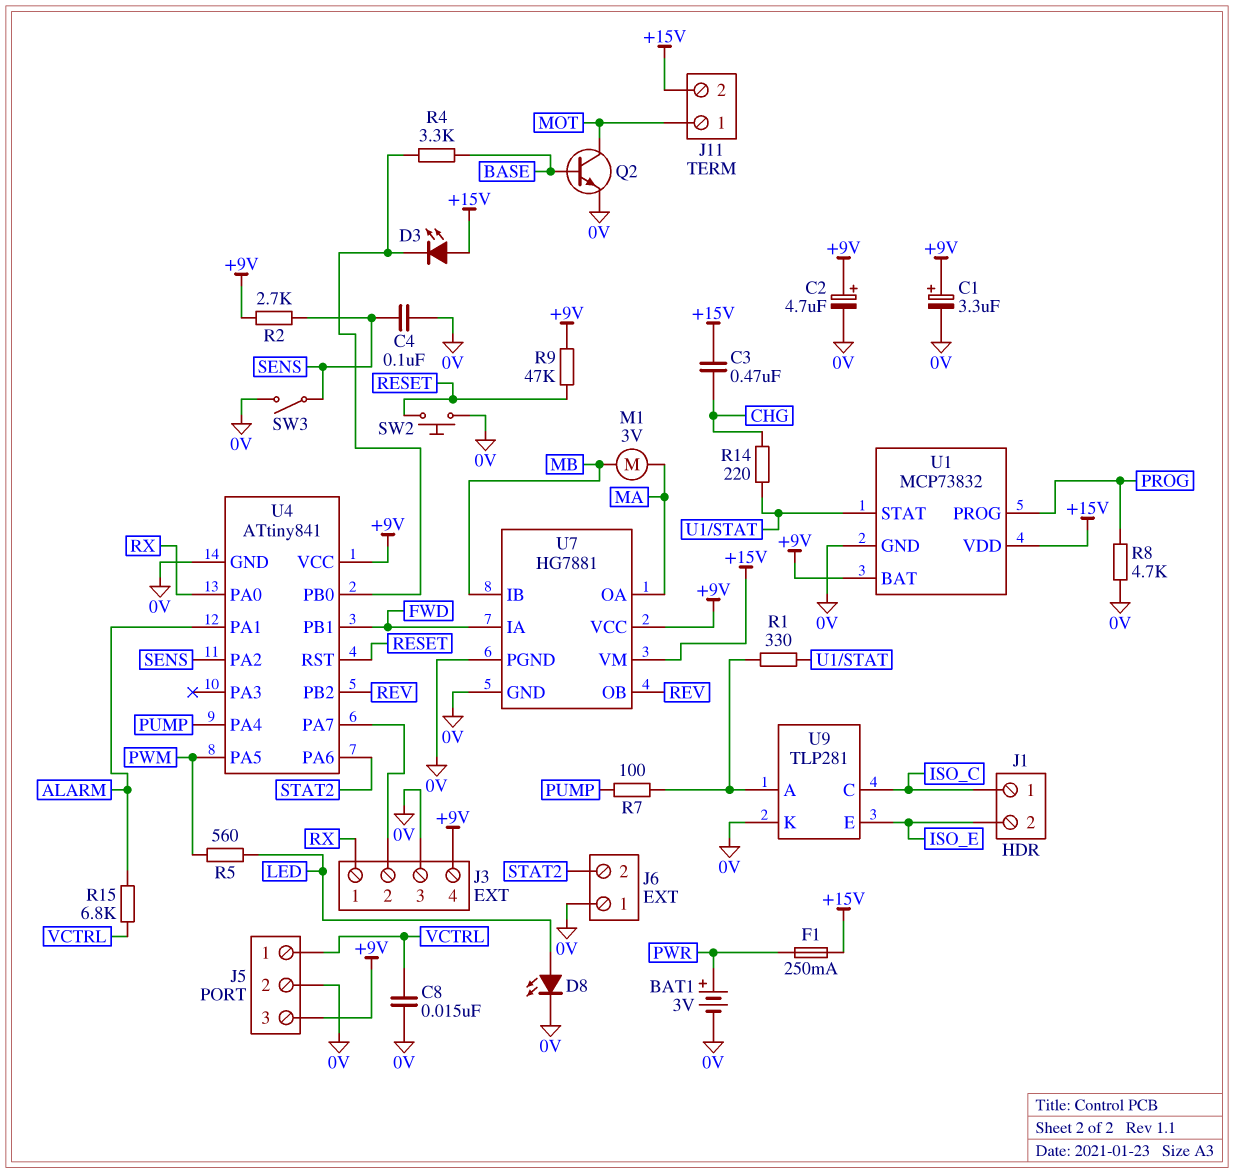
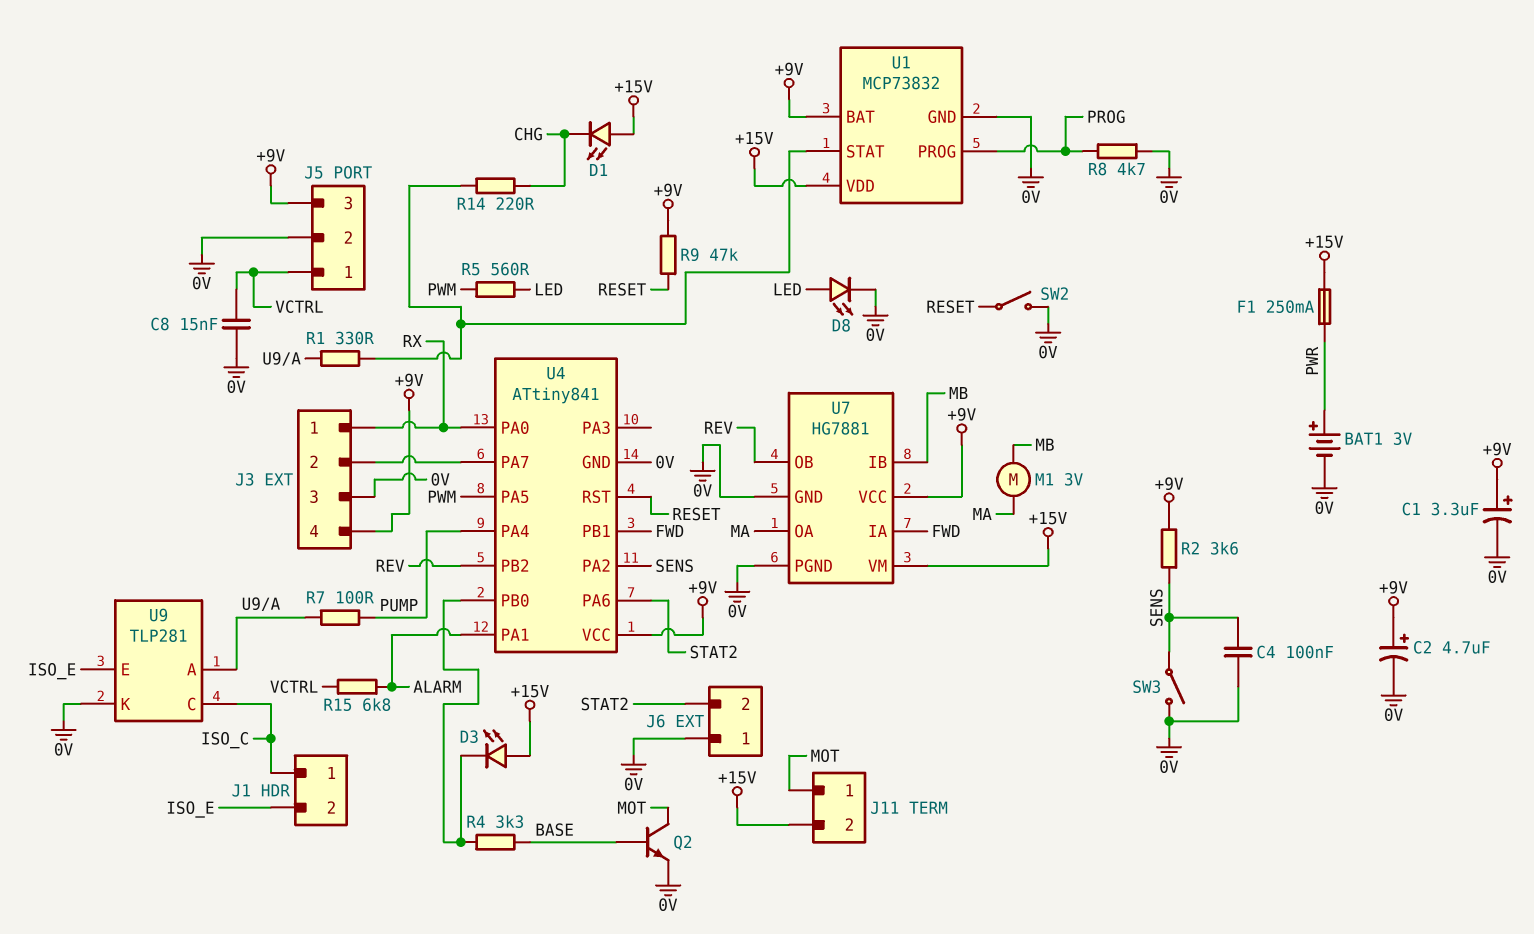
C3: 470nF (+15V, CHG) -> none
D1: none -> LED (A +15V, K CHG)
R2: 2.7k (+9V, SENS) -> 3.6k (+9V, SENS)
SW2: button (0V, RESET) -> switch (0V, RESET)

